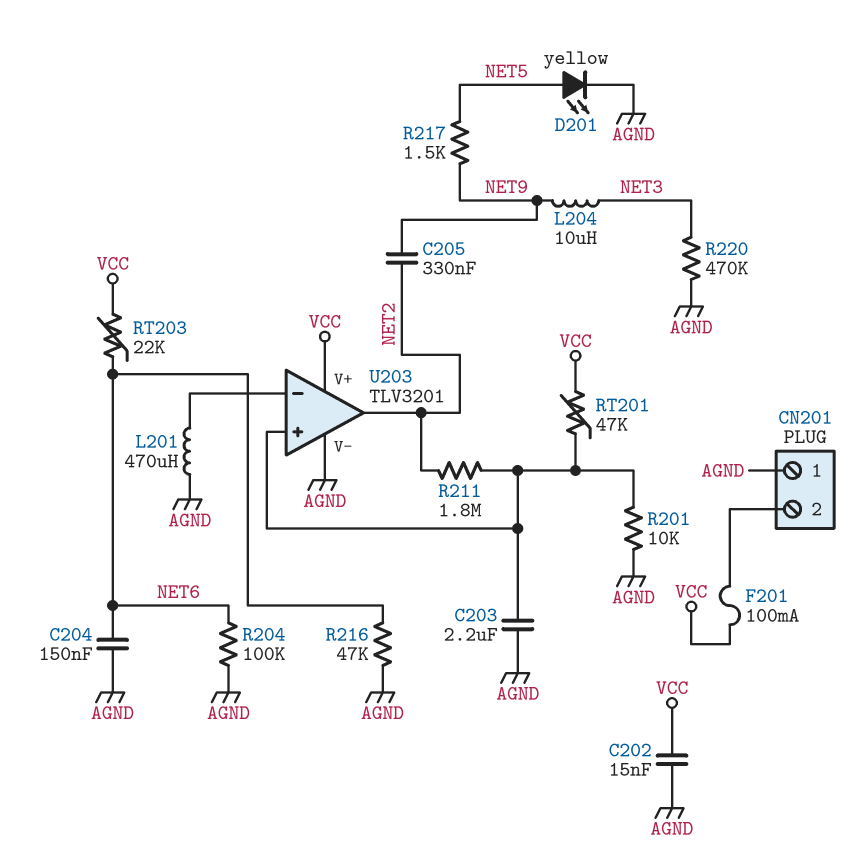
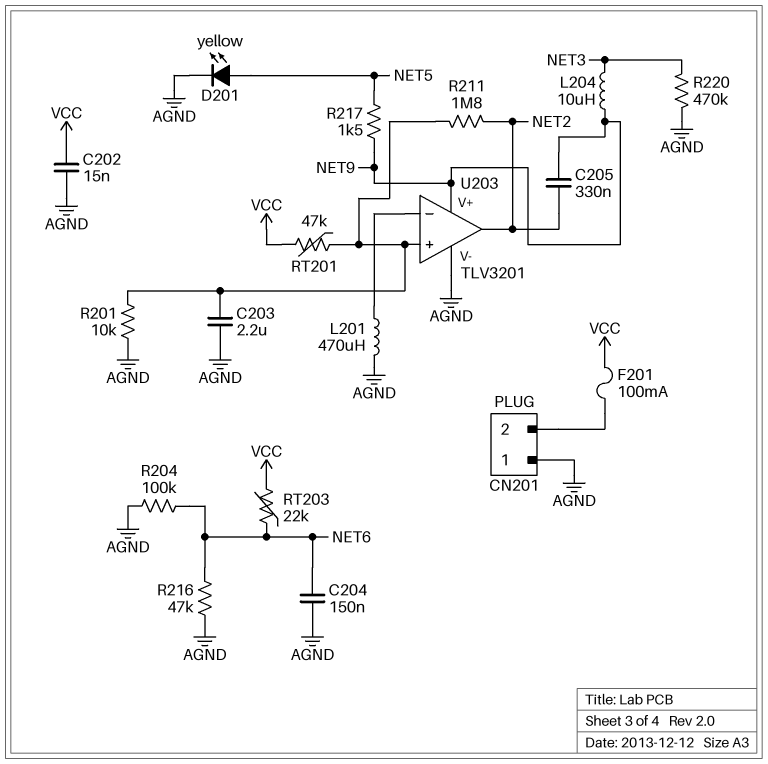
U203 pin V+: VCC -> NET9

